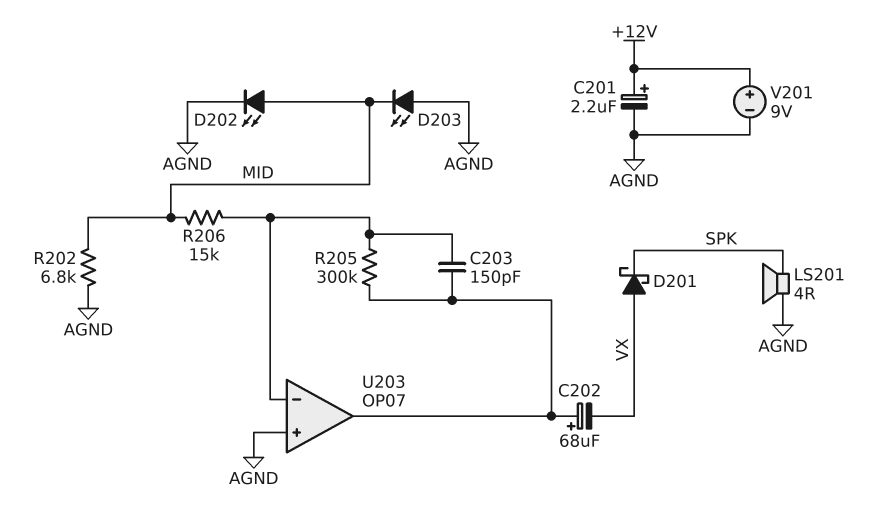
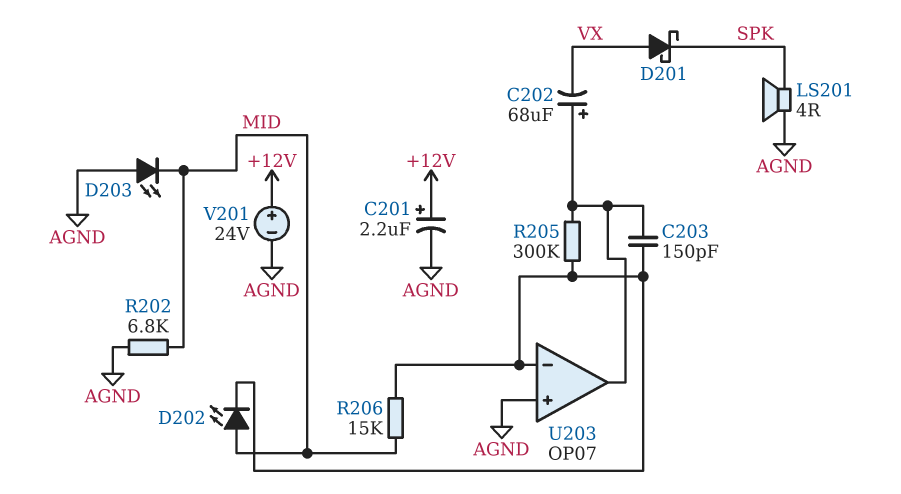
D202: LED (A MID, K AGND) -> LED (A MID, K U203/in-)
V201: 9V (plus +12V, minus AGND) -> 24V (plus +12V, minus AGND)

